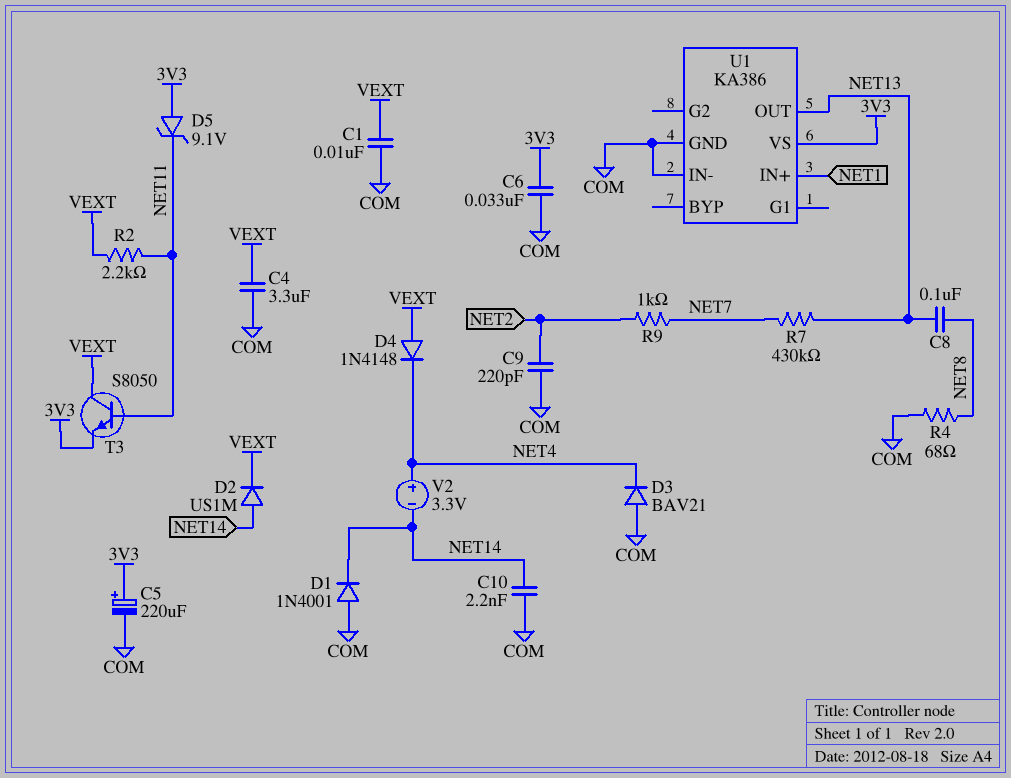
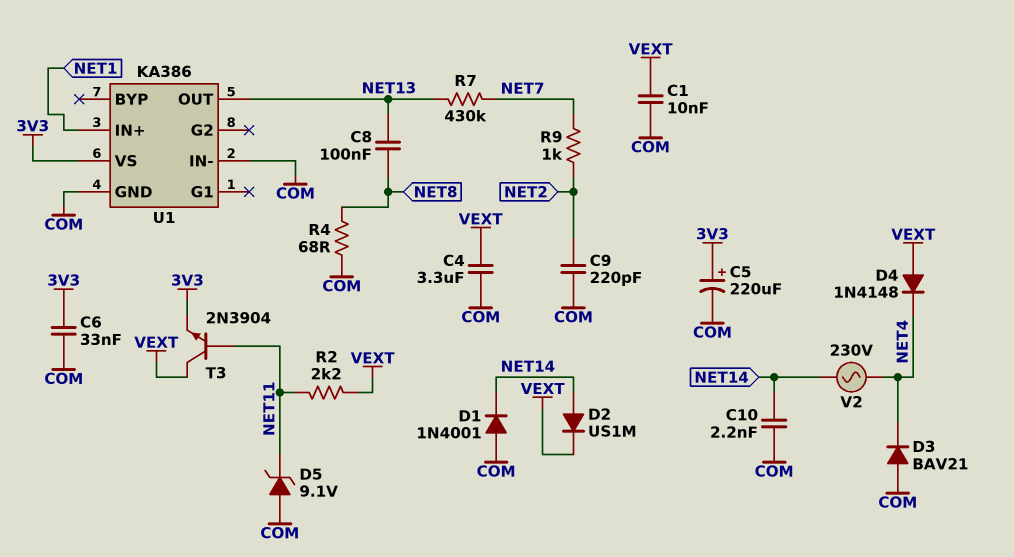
D5: zener 9.1V (A 3V3, K NET11) -> zener 9.1V (A COM, K NET11)
T3: NPN S8050 (B NET11, C VEXT, E 3V3) -> NPN 2N3904 (B NET11, C VEXT, E 3V3)
V2: 3.3V (plus NET4, minus NET14) -> AC 230V (NET4, NET14)

